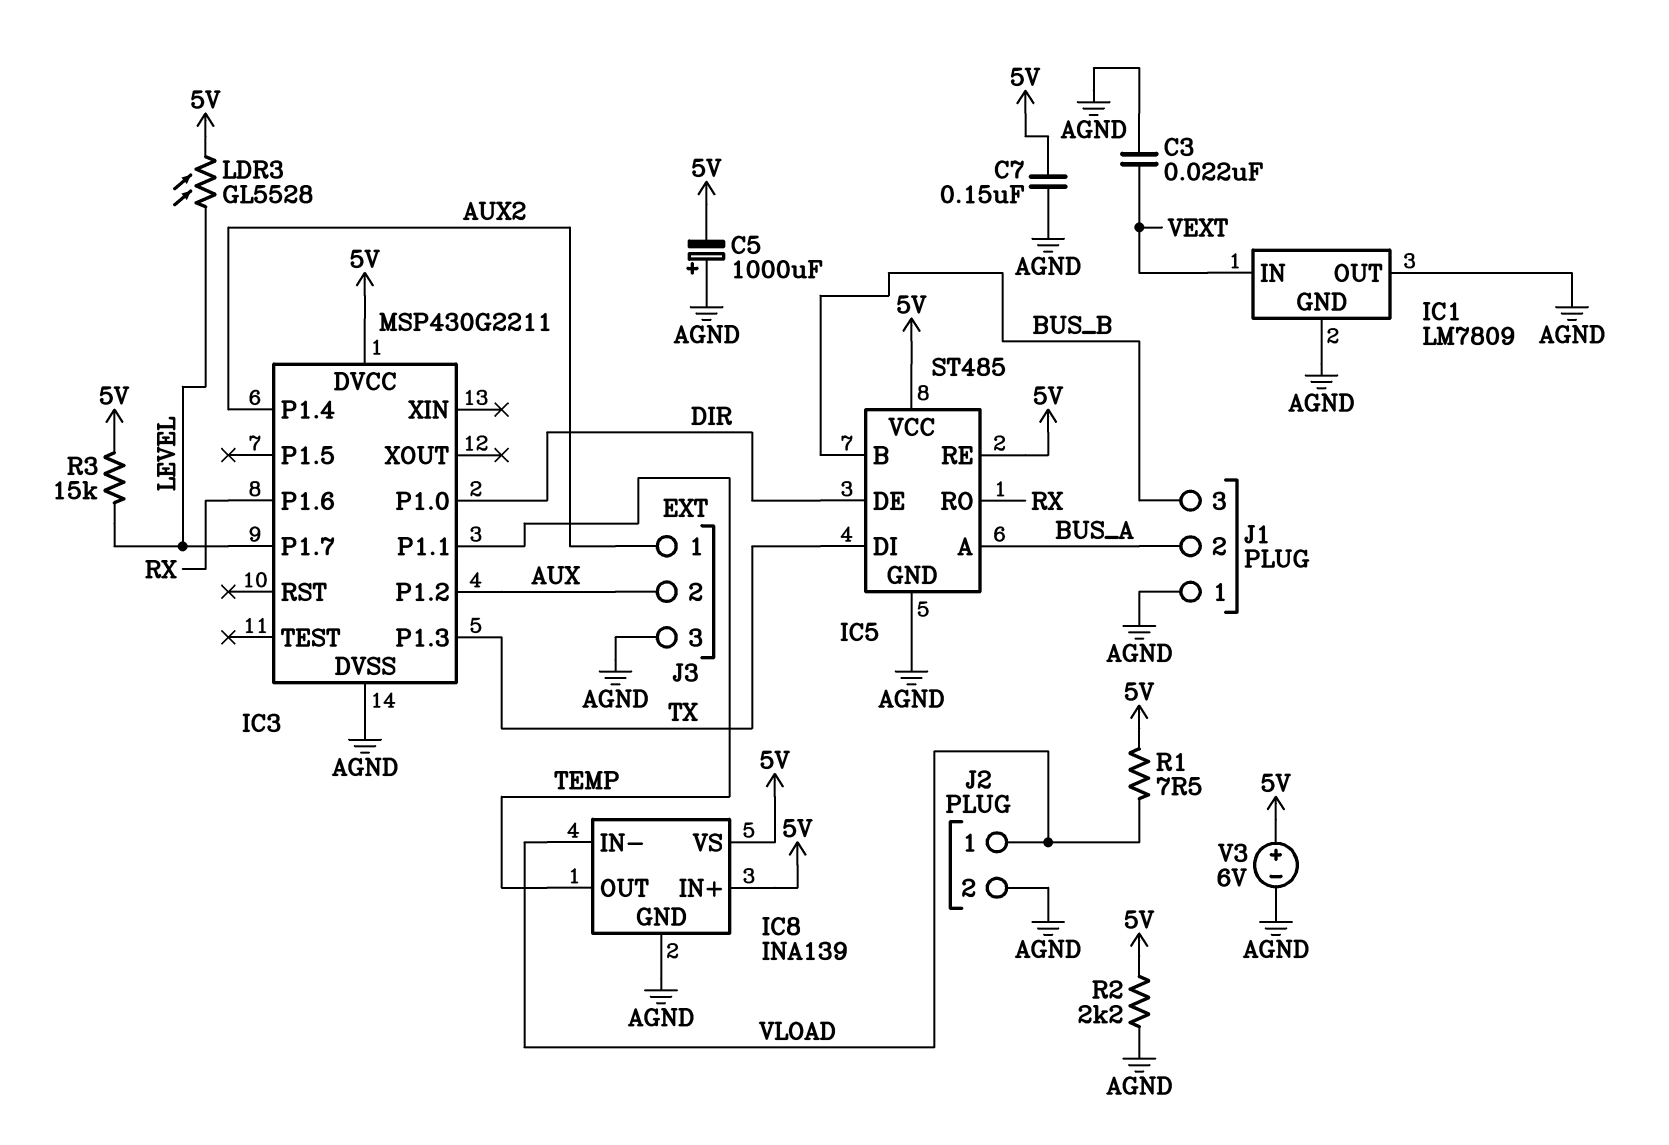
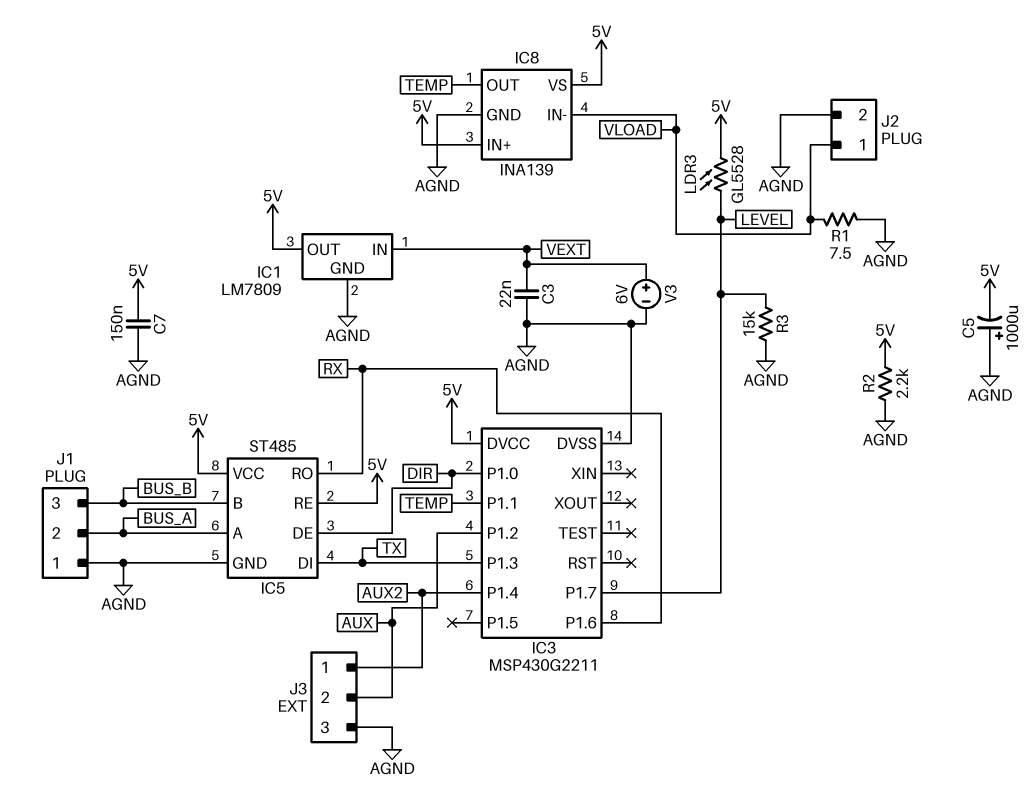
IC1 pin OUT: AGND -> 5V
R1: 7.5 (5V, VLOAD) -> 7.5 (AGND, VLOAD)
R3: 15k (5V, LEVEL) -> 15k (AGND, LEVEL)
V3: 6V (plus 5V, minus AGND) -> 6V (plus VEXT, minus AGND)

